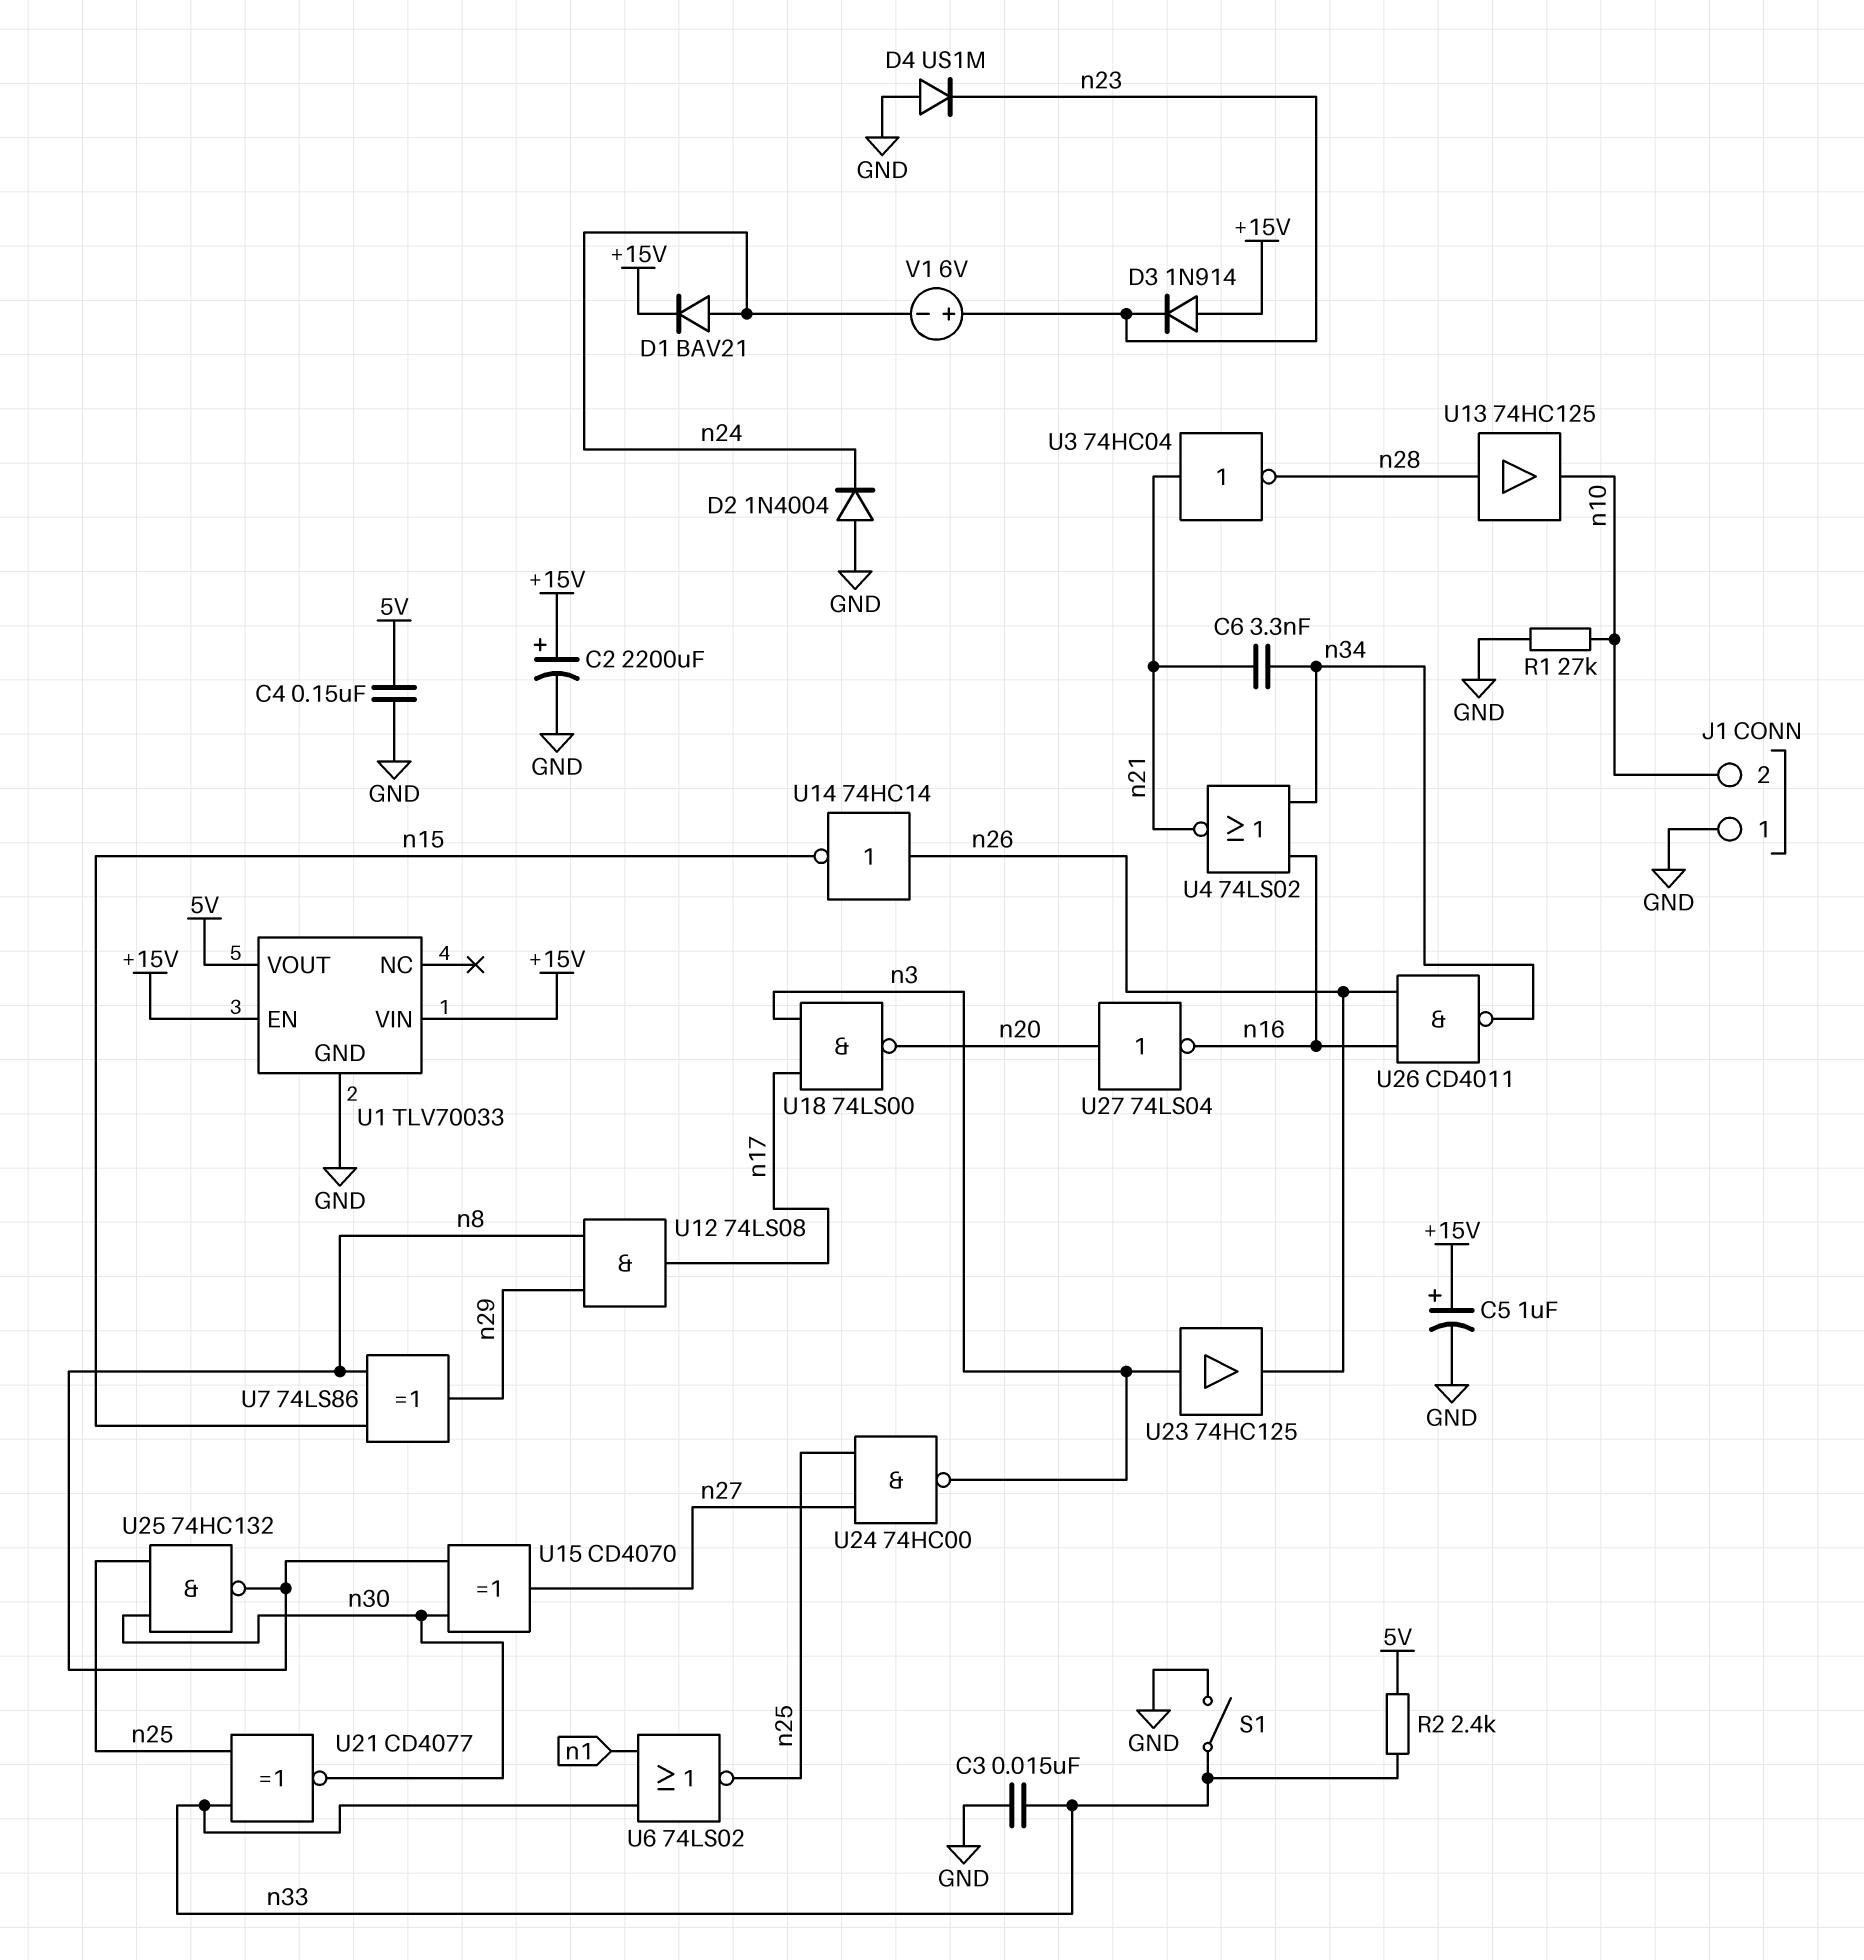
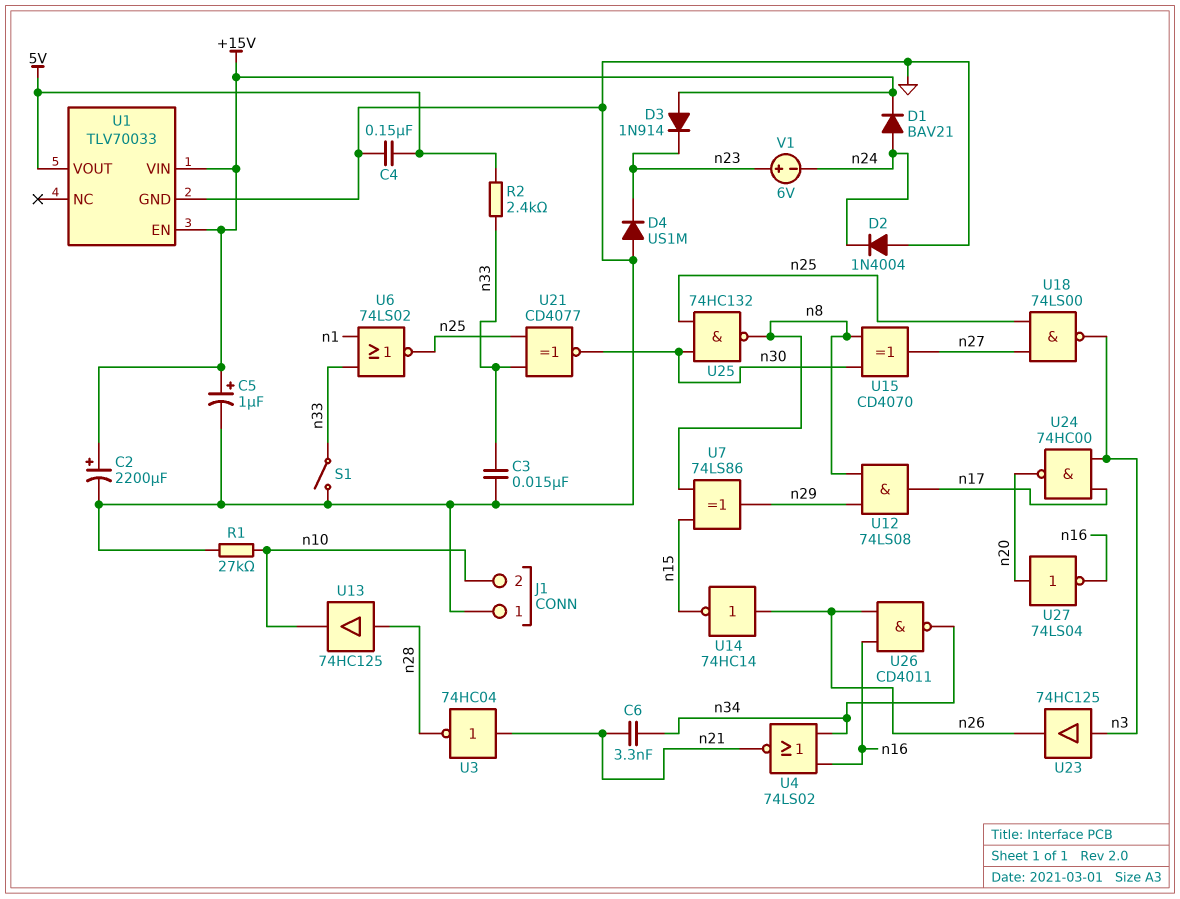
U18: NAND 74LS00 (in n3, in n17, out n20) -> NAND 74LS00 (in n25, in n27, out n3)
U24: NAND 74HC00 (in n25, in n27, out n3) -> NAND 74HC00 (in n3, in n17, out n20)

